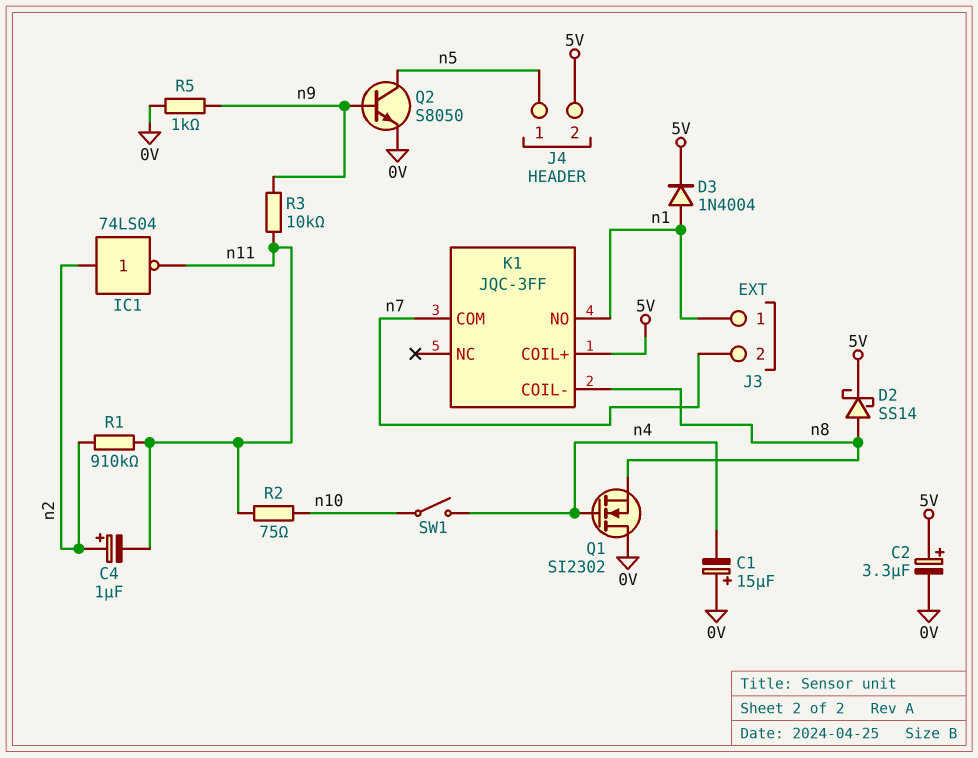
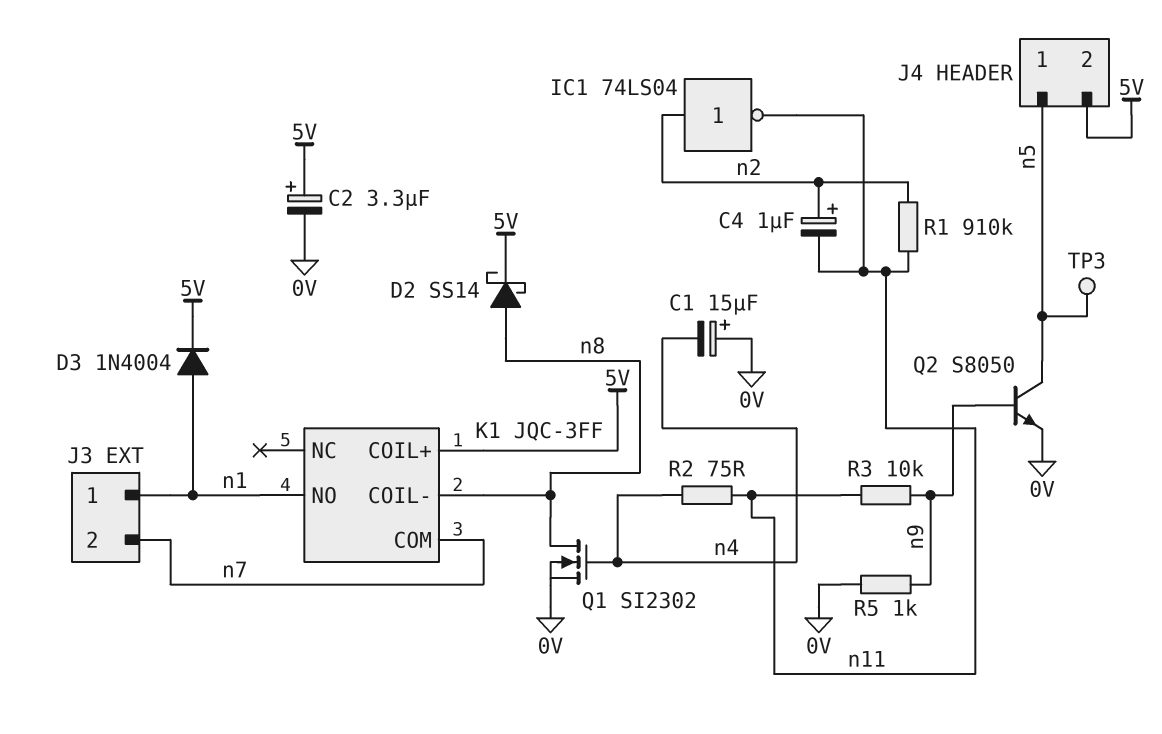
Q1: NMOS SI2302 (G n4, D 0V, S n8) -> NMOS SI2302 (G n4, D n8, S 0V)
R2: 75 (n10, n11) -> 75 (n4, n11)
SW1: switch (n4, n10) -> none
TP3: none -> test point (n5)

